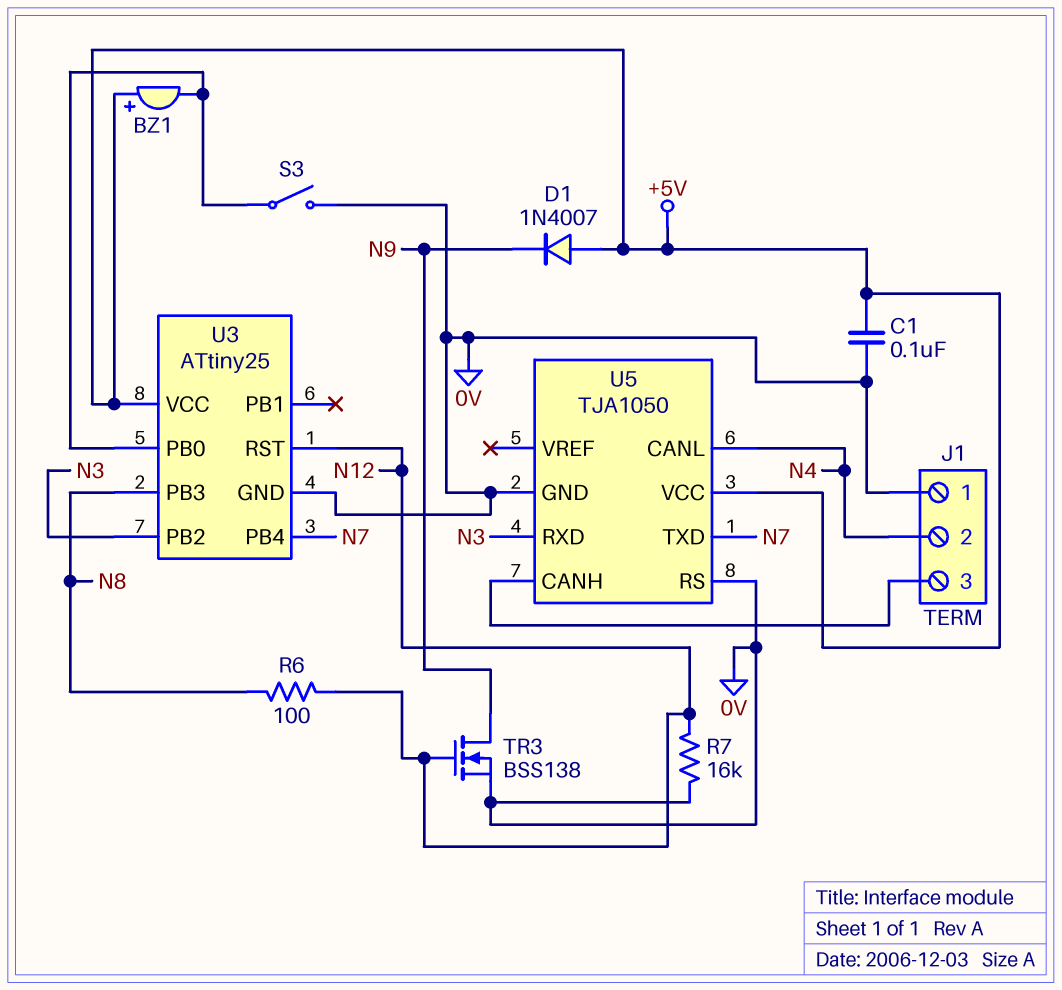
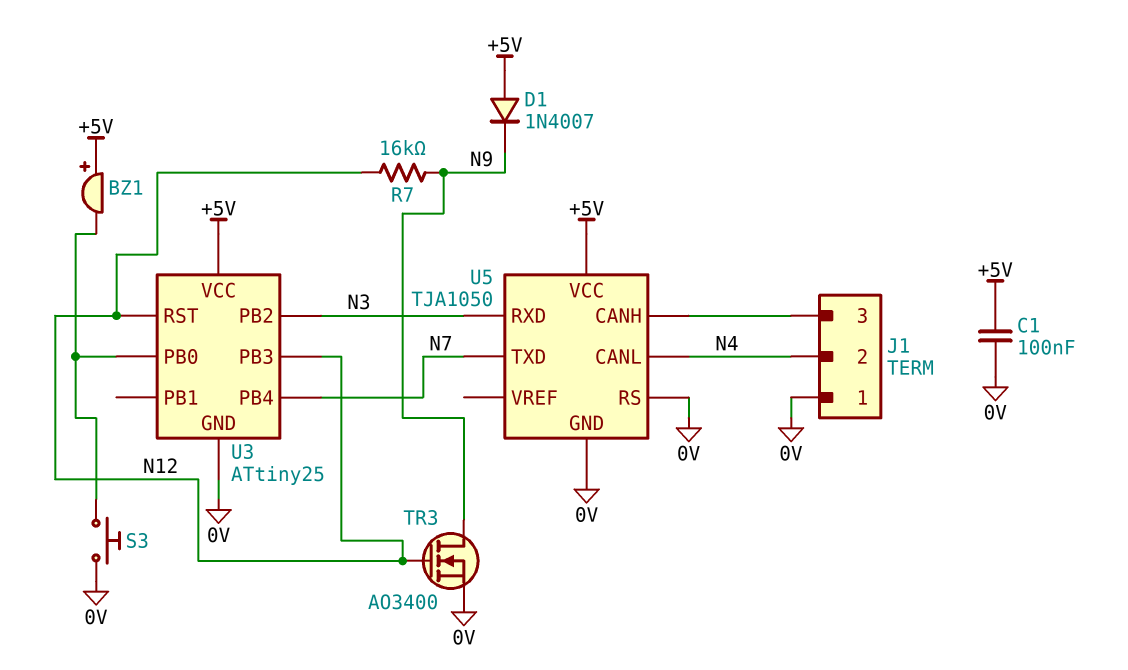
R6: 100 (N8, N12) -> none
R7: 16k (0V, N12) -> 16k (N9, N12)
S3: switch (0V, U3/PB0) -> button (0V, U3/PB0)
TR3: NMOS BSS138 (G N12, D N9, S 0V) -> NMOS AO3400 (G N12, D N9, S 0V)
U3 pin PB3: N8 -> N12

